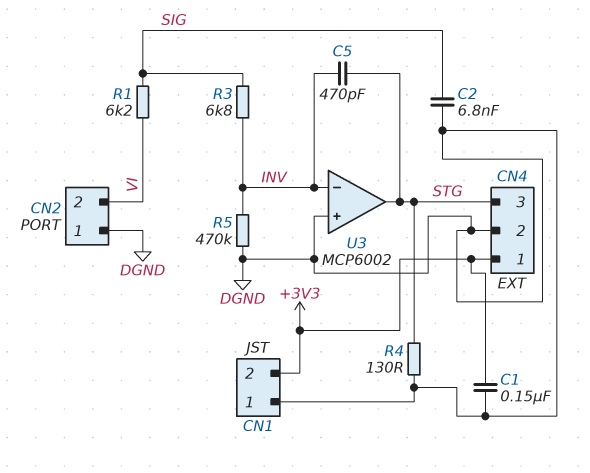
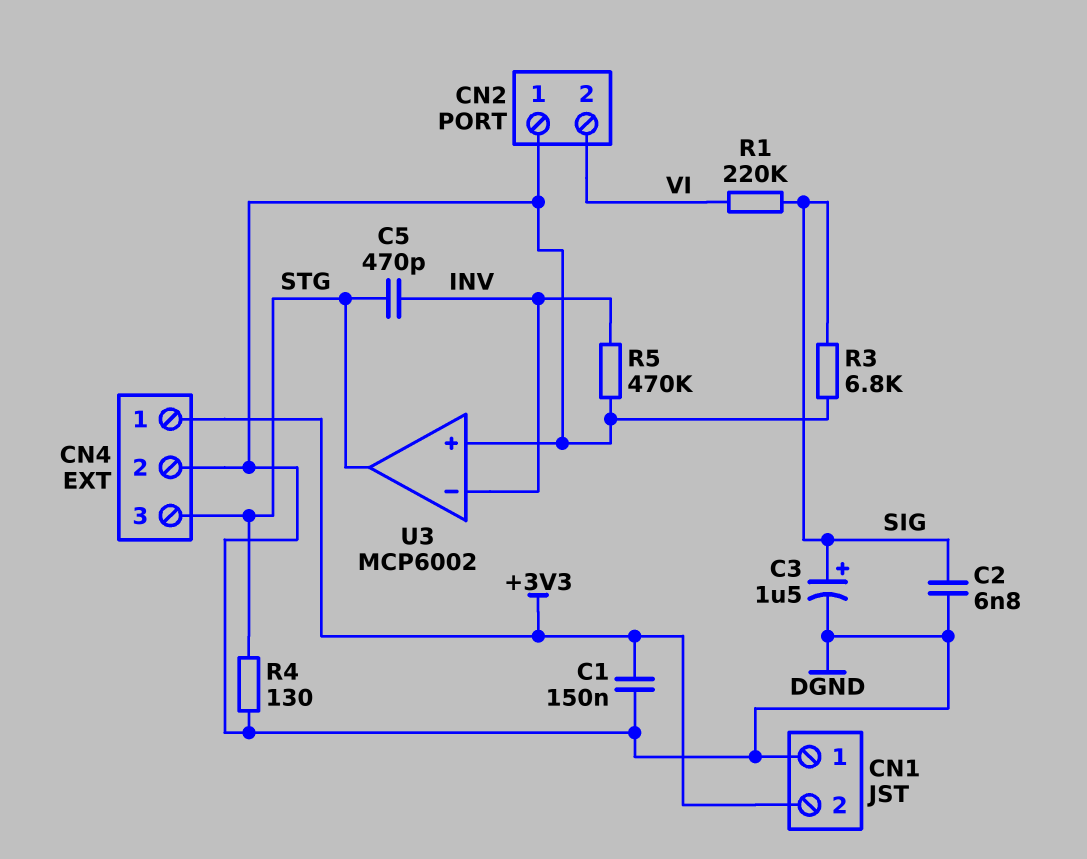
C3: none -> 1.5uF (plus SIG, minus DGND)
R1: 6.2k (SIG, VI) -> 220k (SIG, VI)
R3: 6.8k (INV, SIG) -> 6.8k (DGND, SIG)

